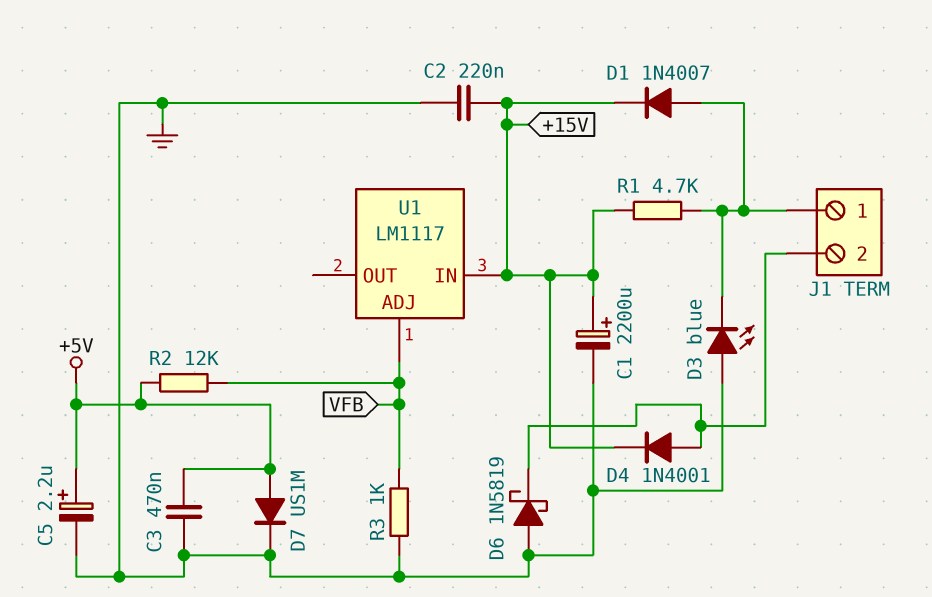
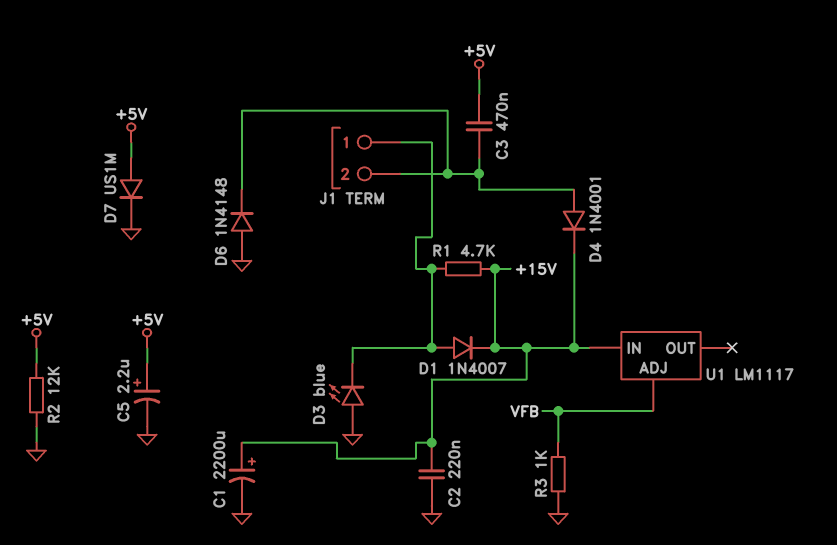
C3: 470nF (+5V, GND) -> 470nF (+5V, J1/2)
D6: schottky 1N5819 (A GND, K J1/2) -> diode 1N4148 (A GND, K J1/2)
R2: 12k (+5V, VFB) -> 12k (+5V, GND)

